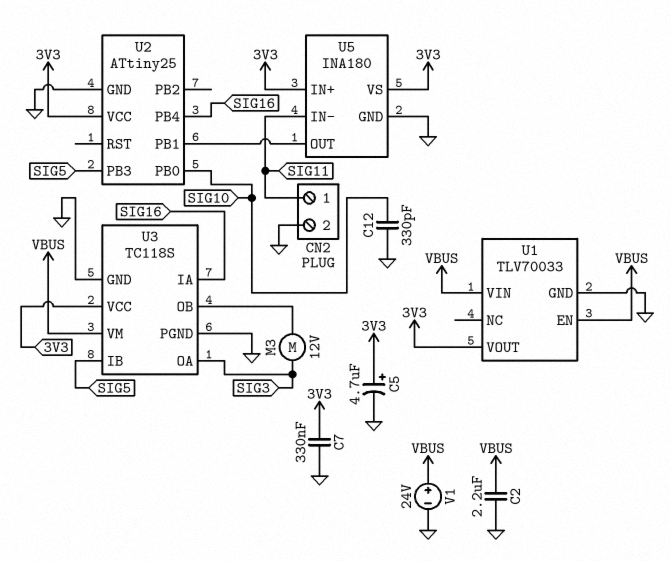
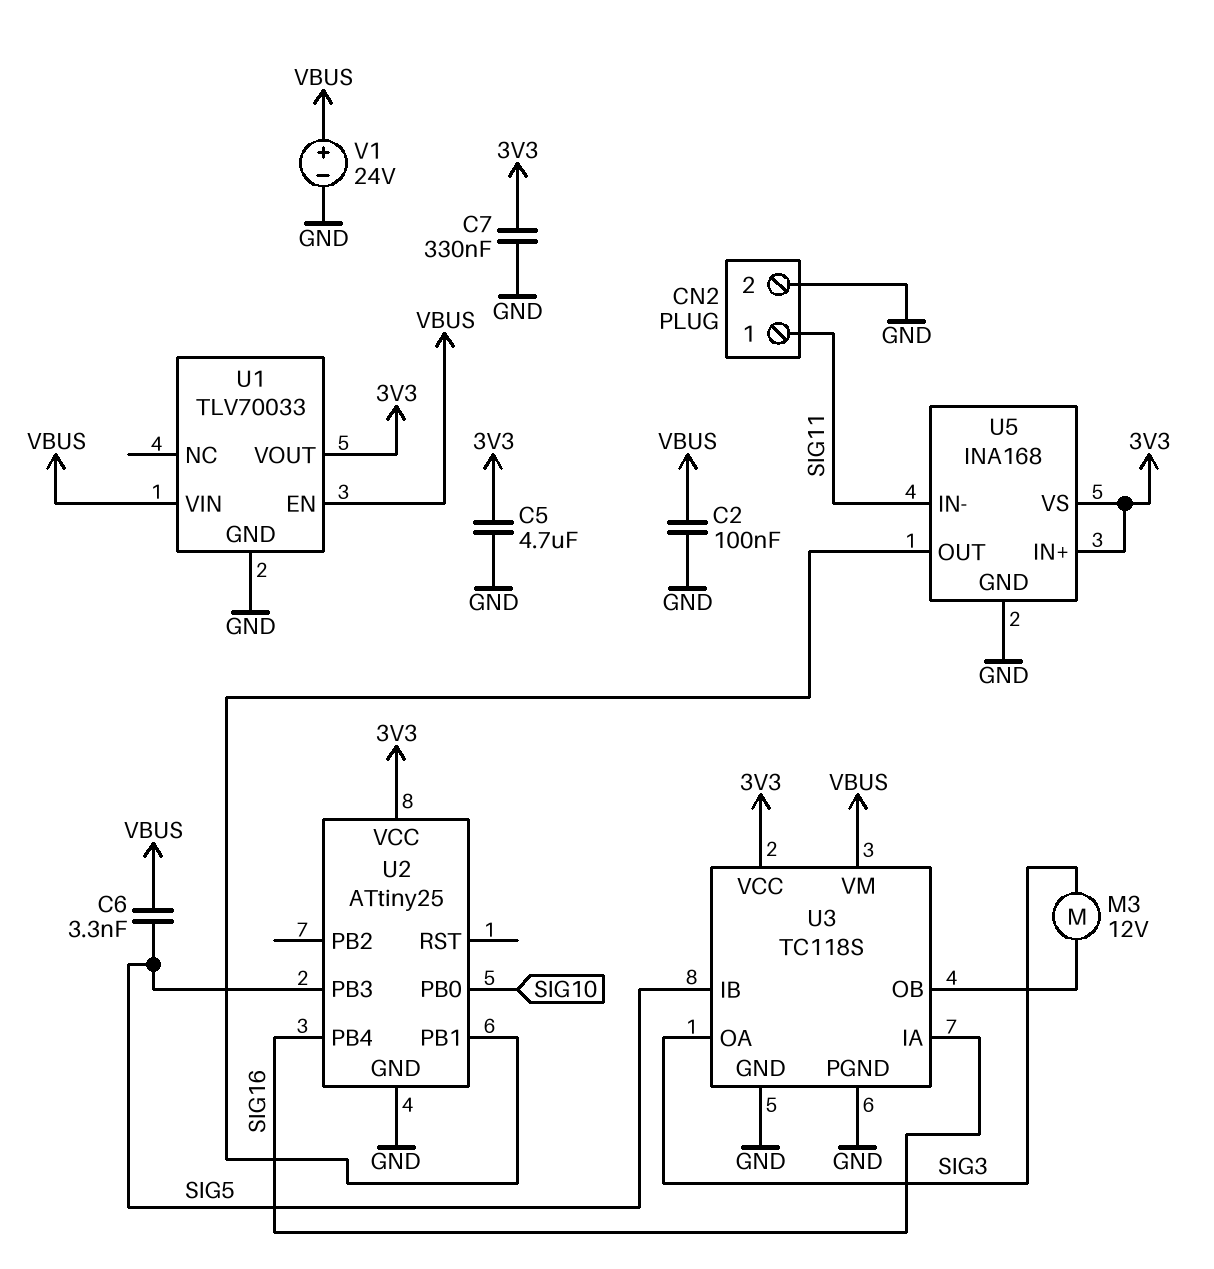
C2: 2.2uF (GND, VBUS) -> 100nF (GND, VBUS)
C5: 4.7uF (plus 3V3, minus GND) -> 4.7uF (3V3, GND)
C6: none -> 3.3nF (SIG5, VBUS)
C12: 330pF (GND, SIG10) -> none
U5: INA180 -> INA168

